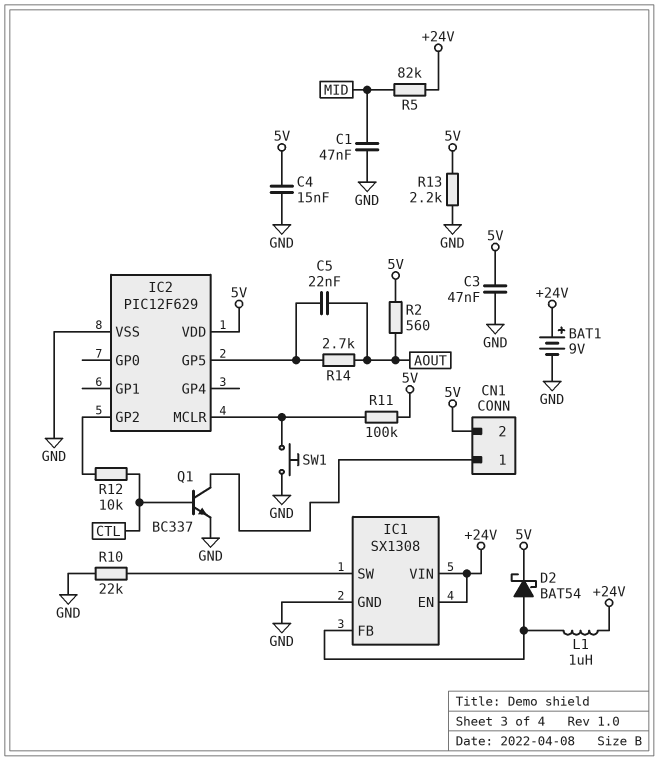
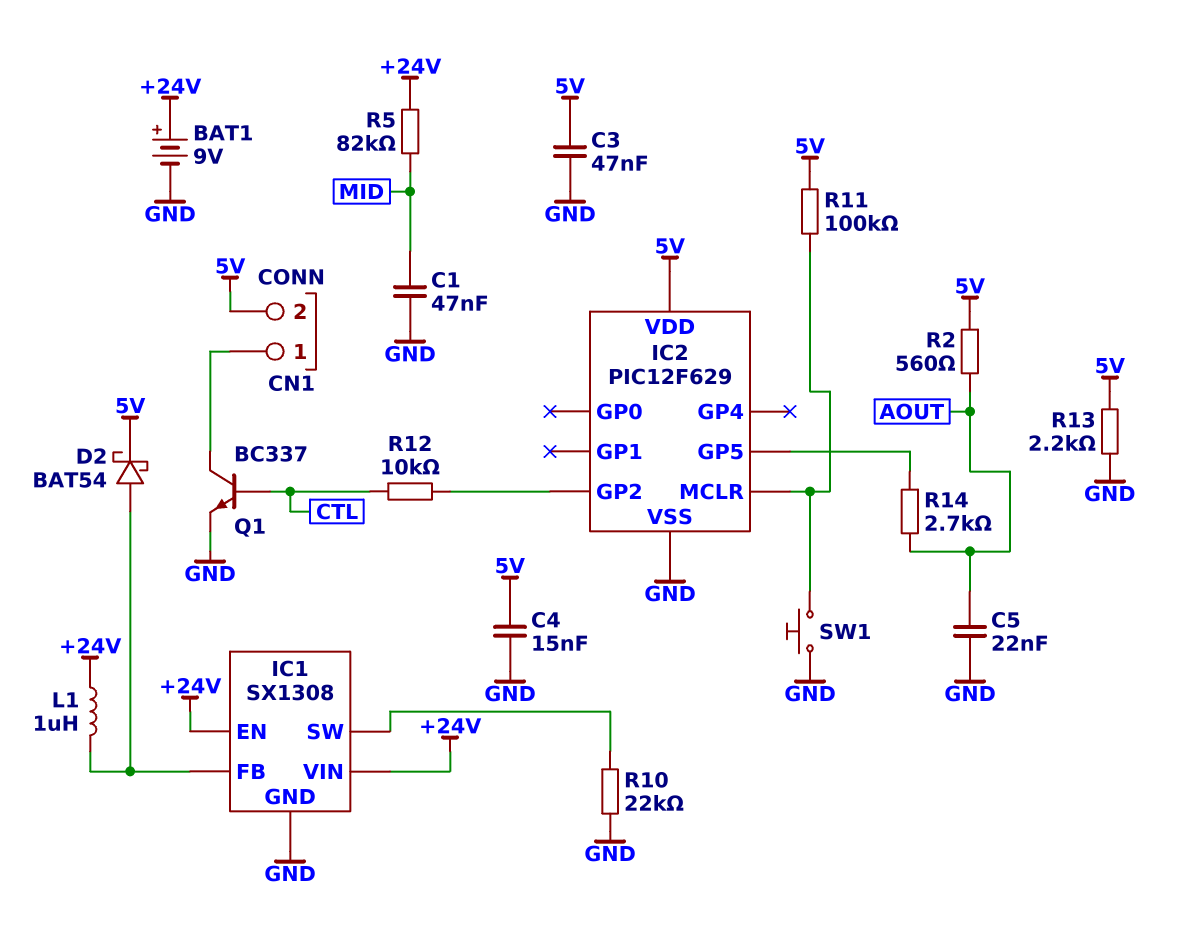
C5: 22nF (AOUT, IC2/GP5) -> 22nF (AOUT, GND)

